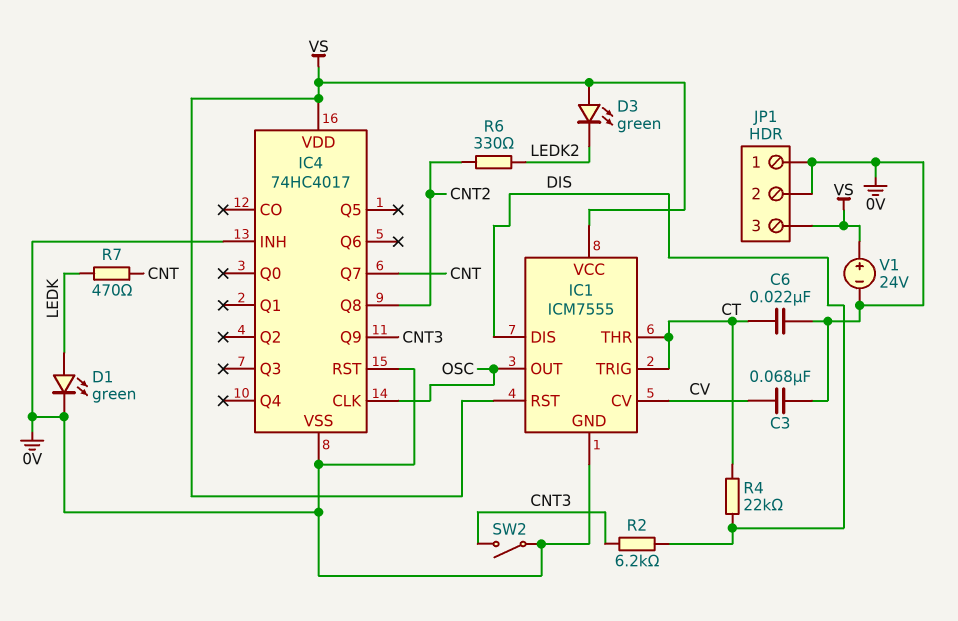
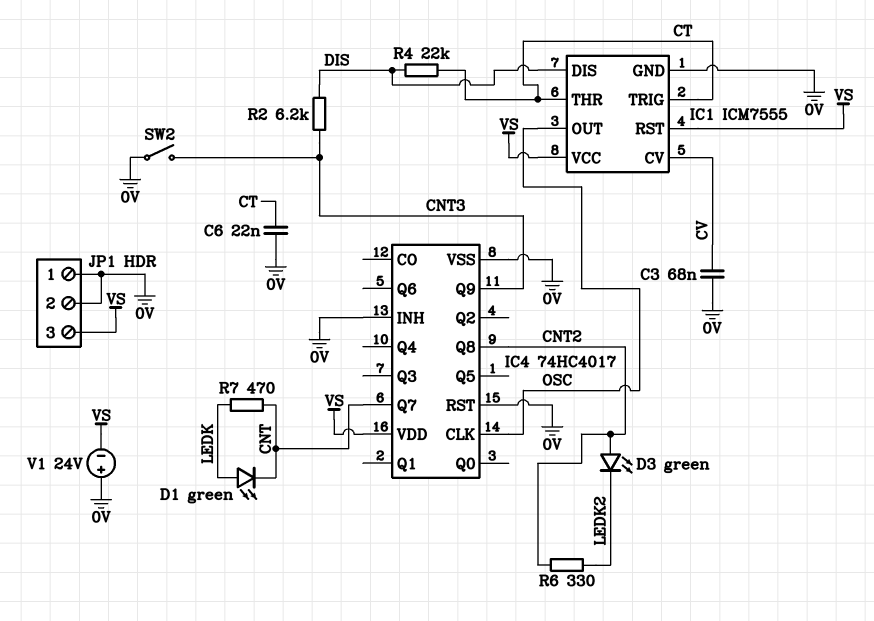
D1: LED green (A LEDK, K 0V) -> LED green (A LEDK, K CNT)
D3: LED green (A VS, K LEDK2) -> LED green (A CNT2, K LEDK2)
V1: 24V (plus VS, minus 0V) -> 24V (plus 0V, minus VS)

